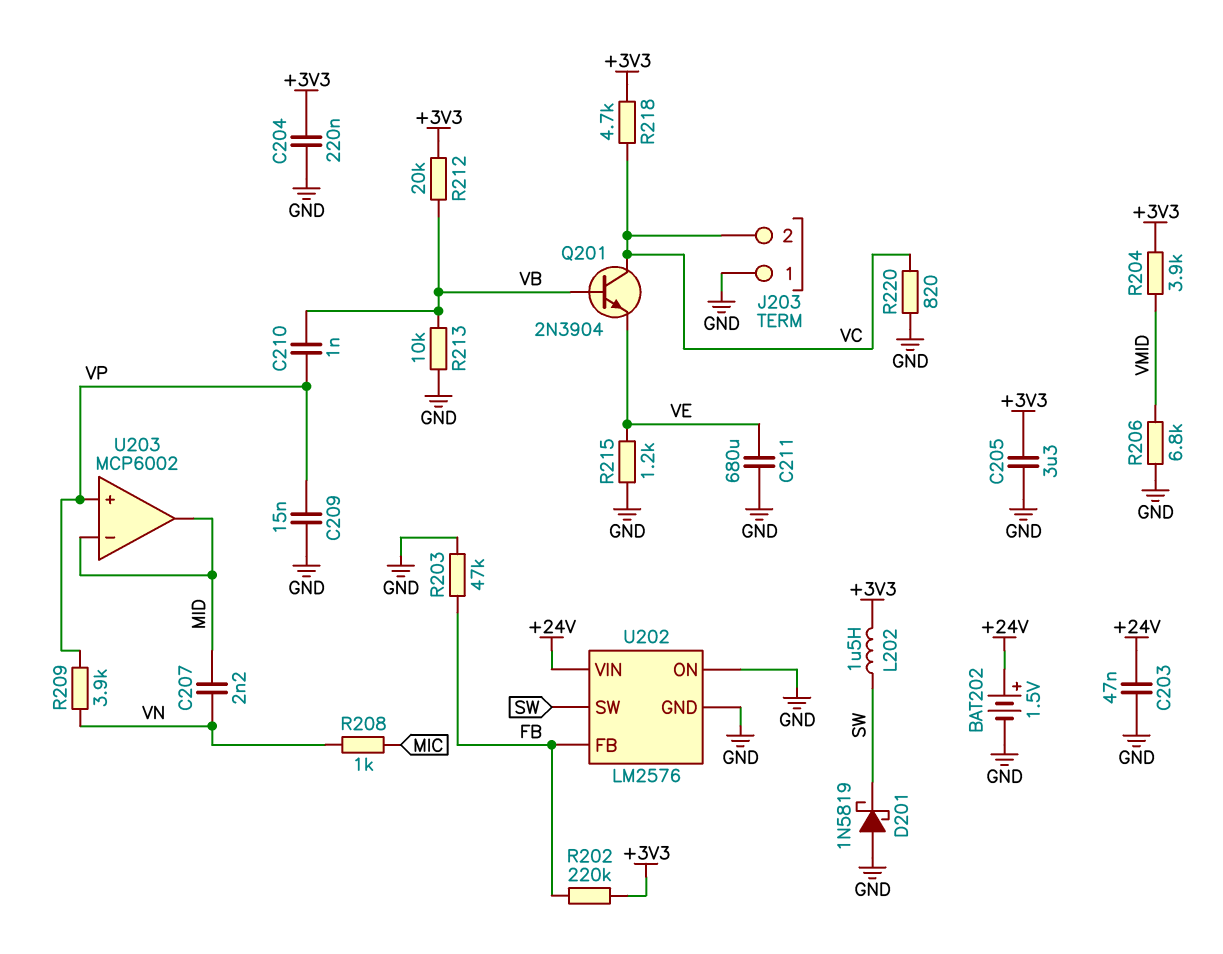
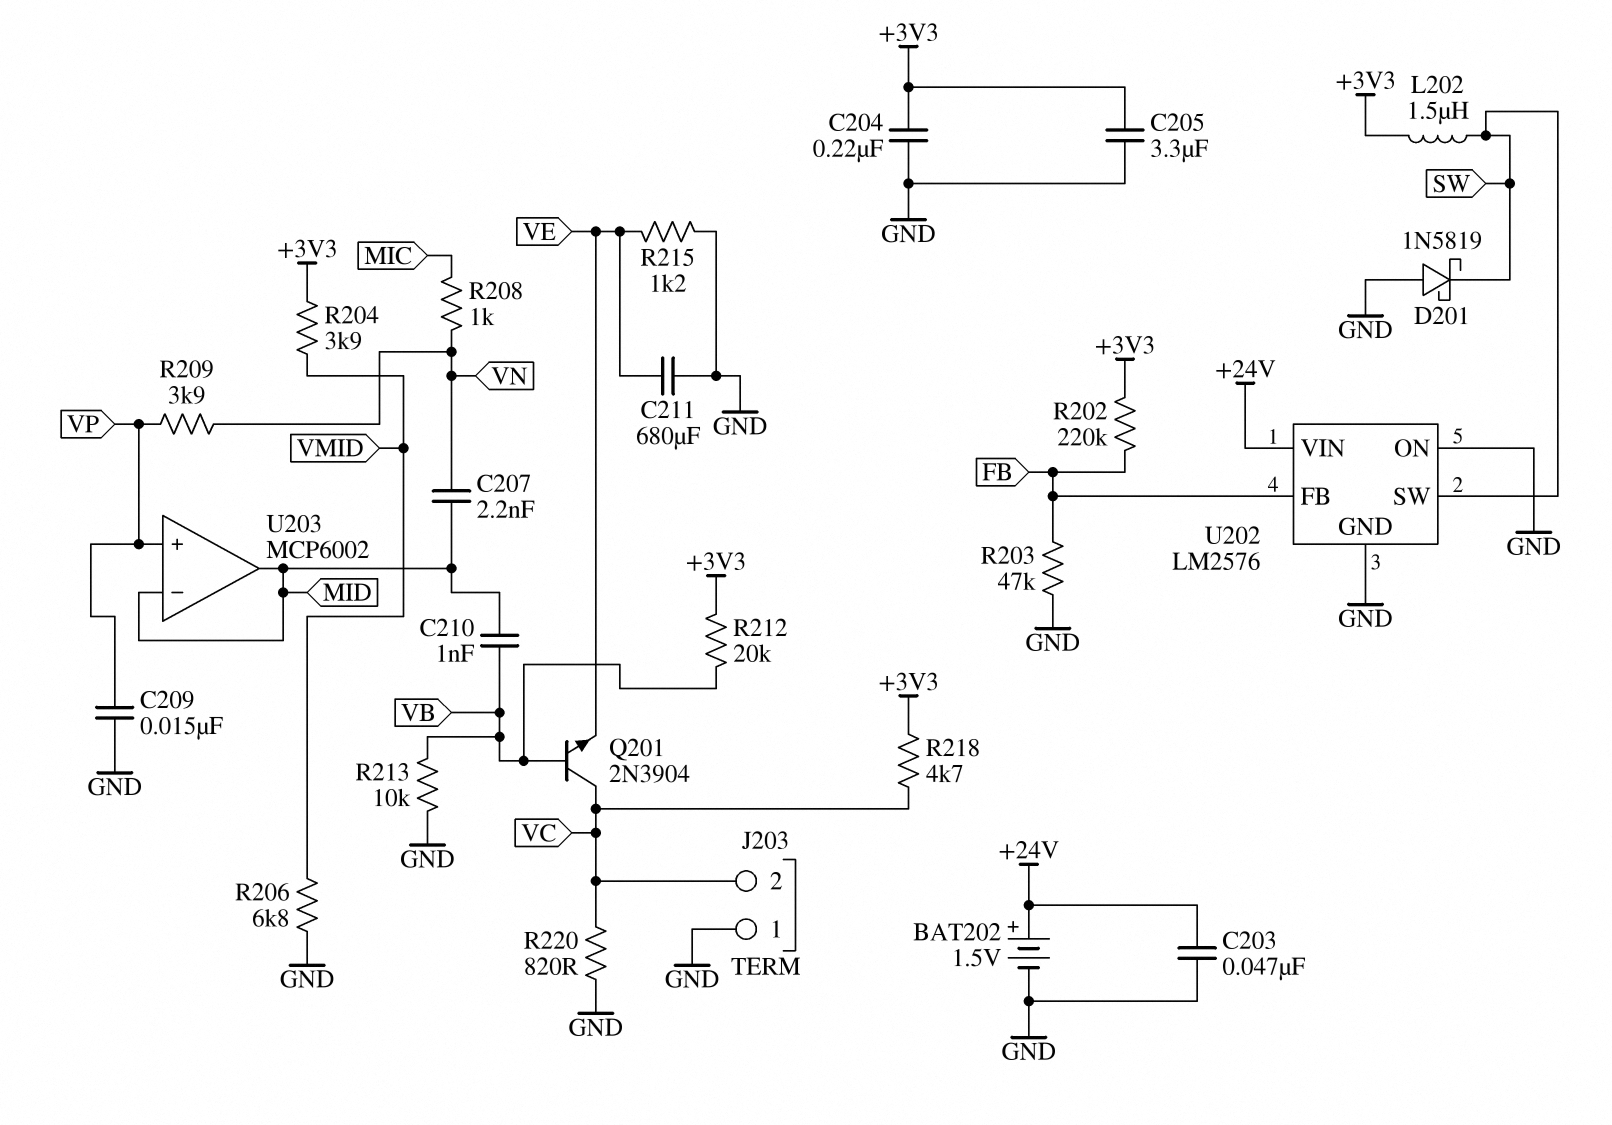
C210: 1nF (VB, VP) -> 1nF (MID, VB)

